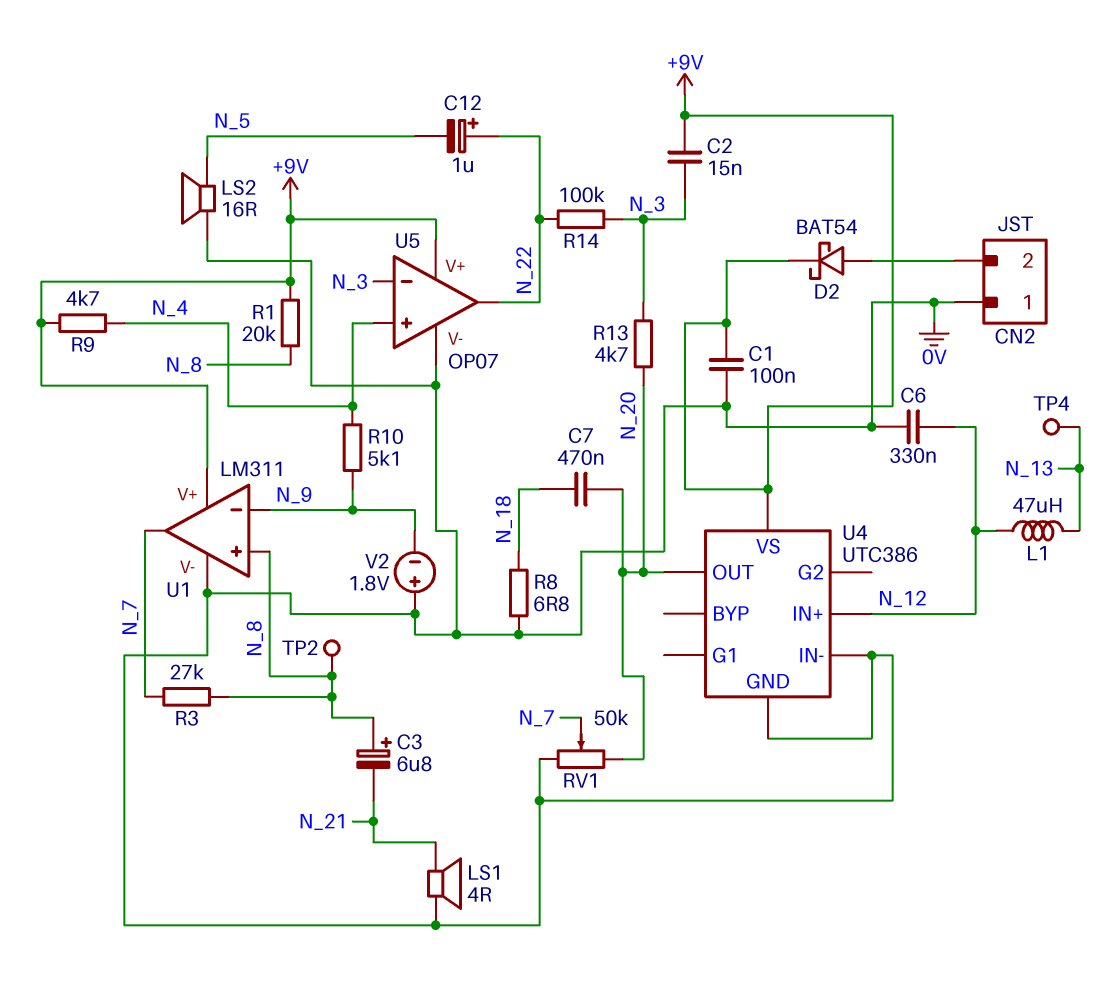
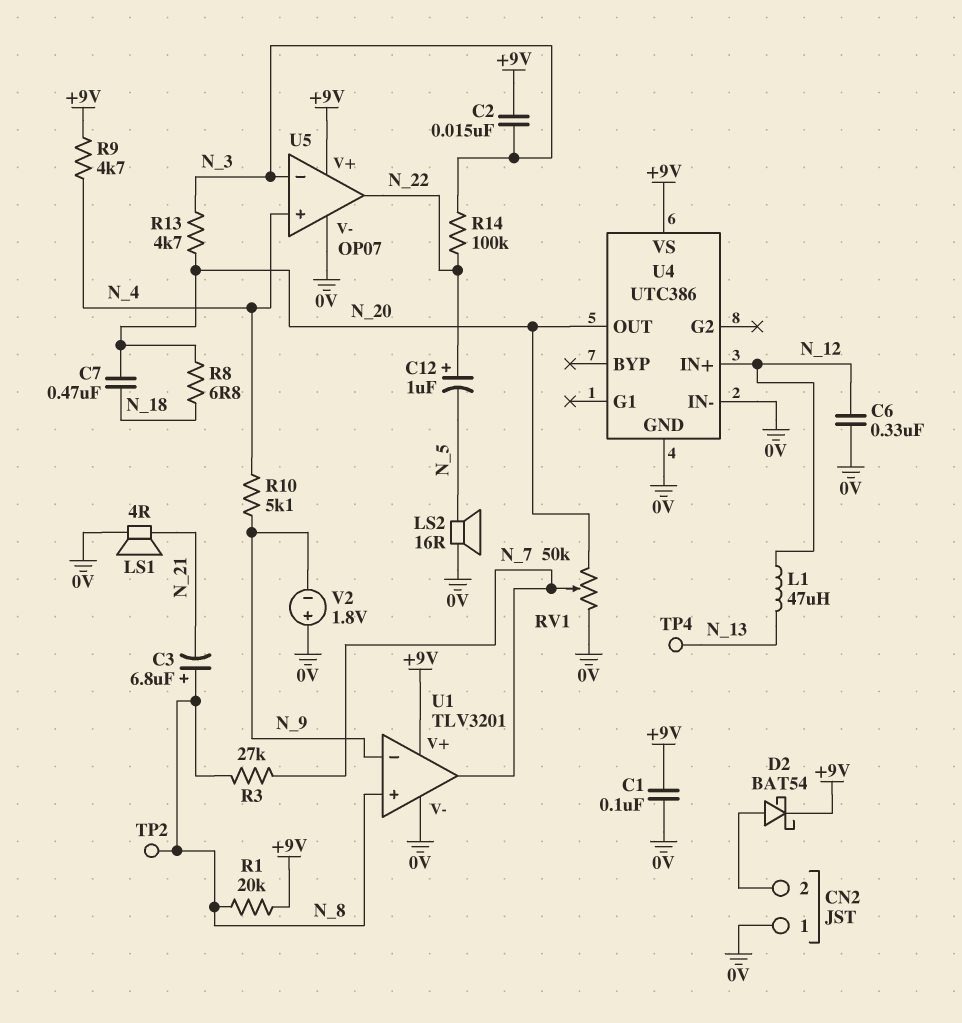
R8: 6.8 (0V, N_18) -> 6.8 (N_18, N_20)
U1: LM311 -> TLV3201

